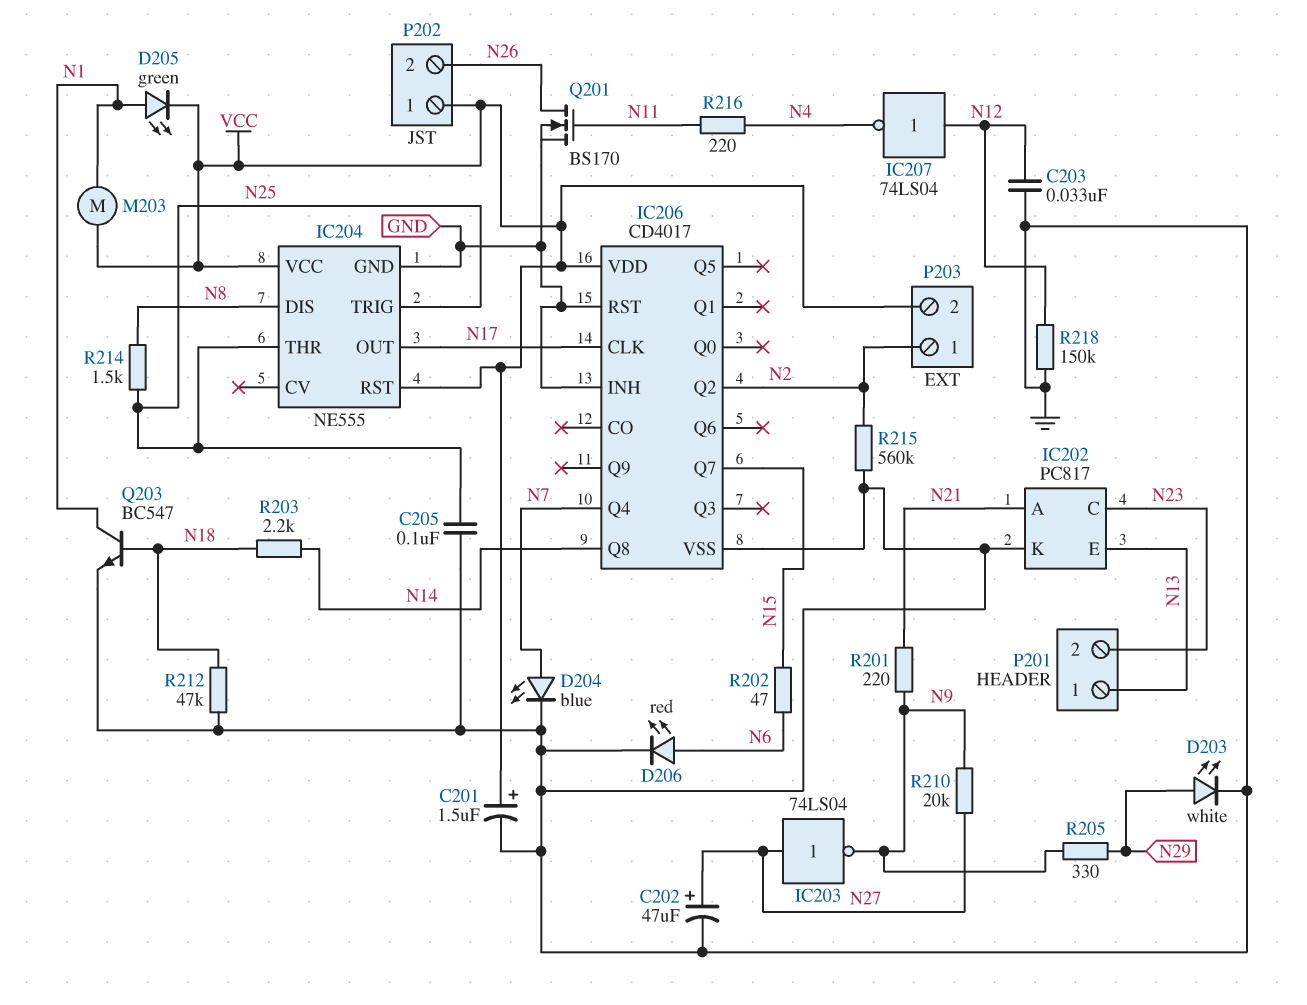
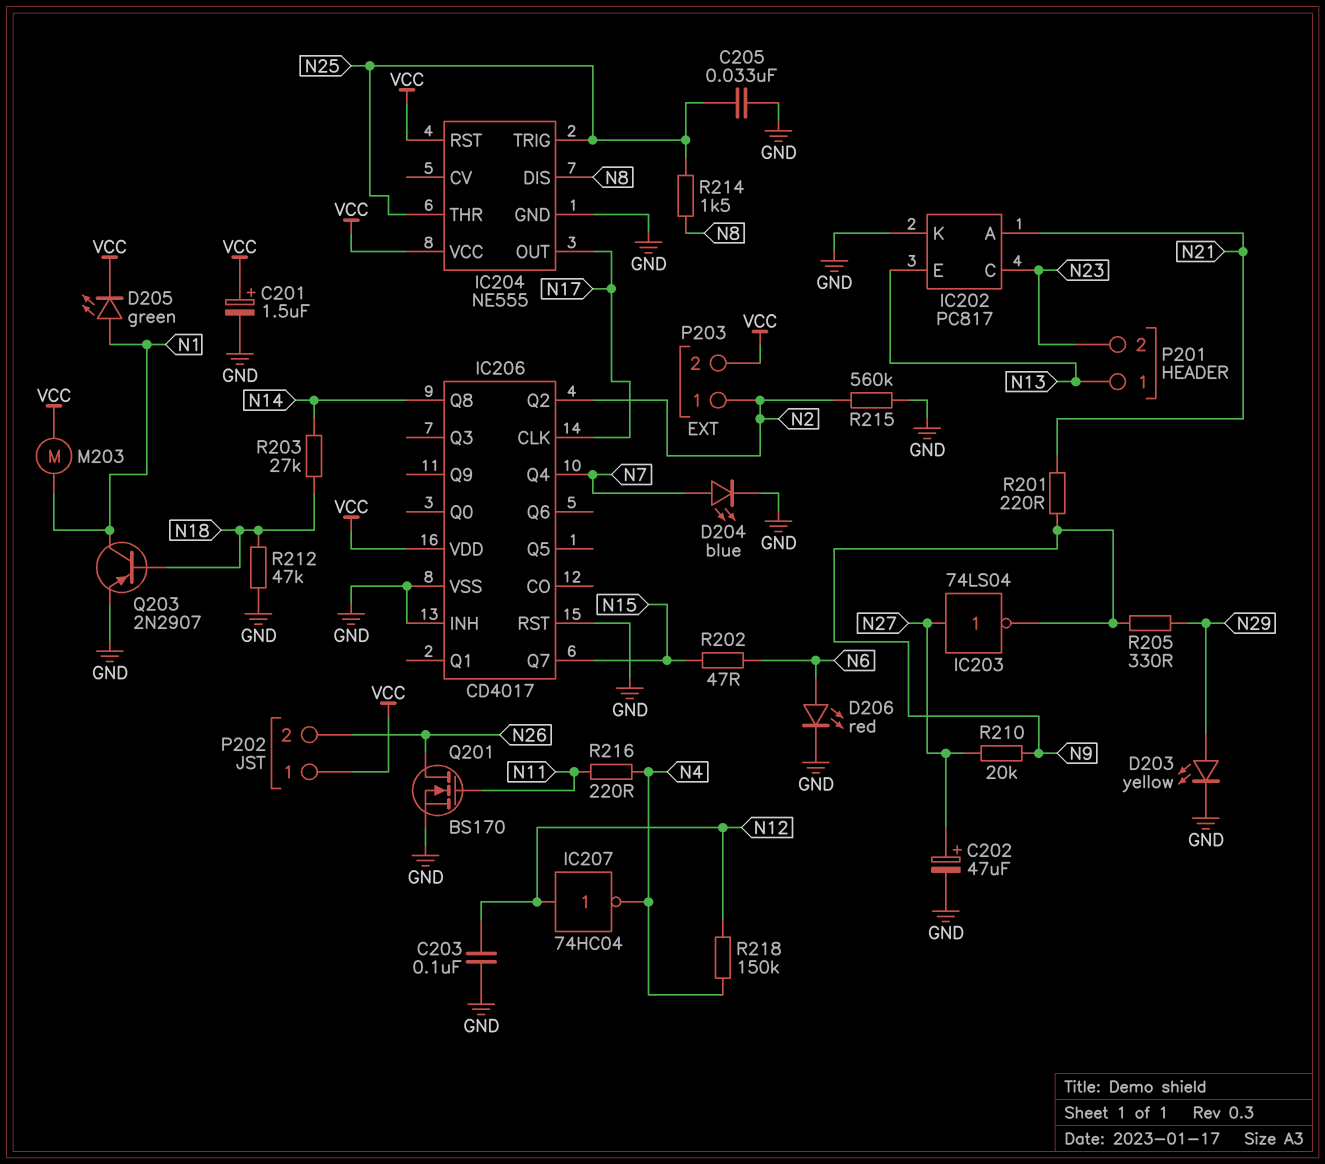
C203: 33nF (GND, N12) -> 100nF (GND, N12)
C205: 100nF (GND, N25) -> 33nF (GND, N25)
D203: LED white (A N29, K GND) -> LED yellow (A N29, K GND)
IC207: NOT 74LS04 (in N12, out N4) -> NOT 74HC04 (in N12, out N4)
Q203: NPN BC547 (B N18, C N1, E GND) -> PNP 2N2907 (B N18, C N1, E GND)
R203: 2.2k (N14, N18) -> 27k (N14, N18)
R218: 150k (GND, N12) -> 150k (N4, N12)

